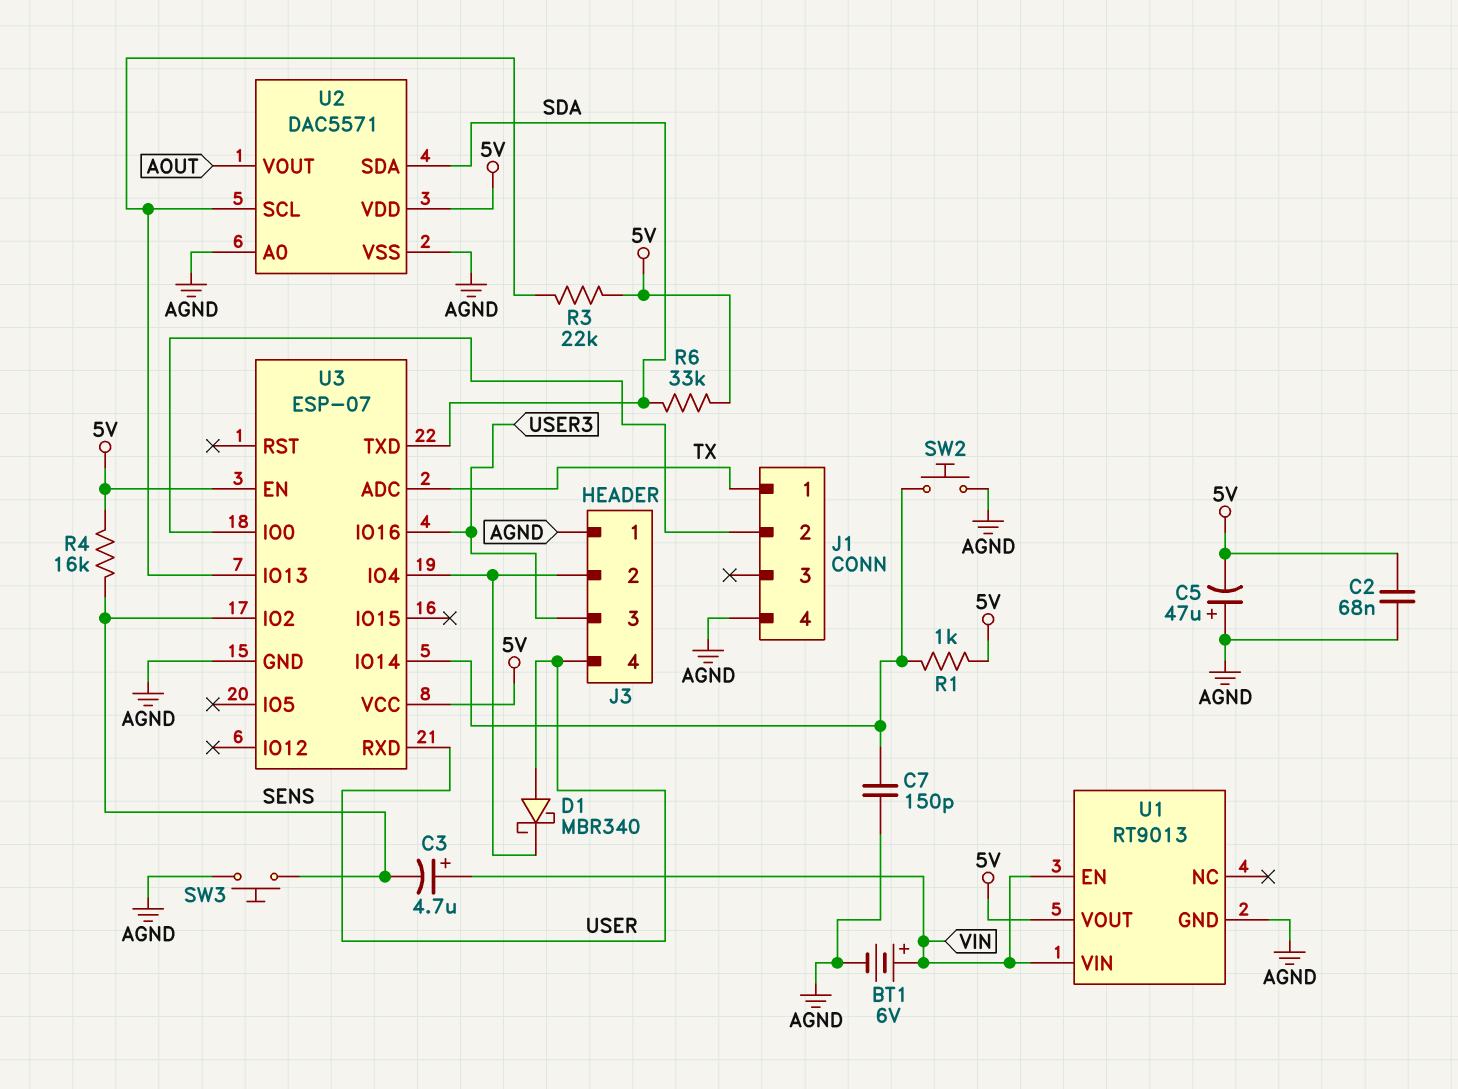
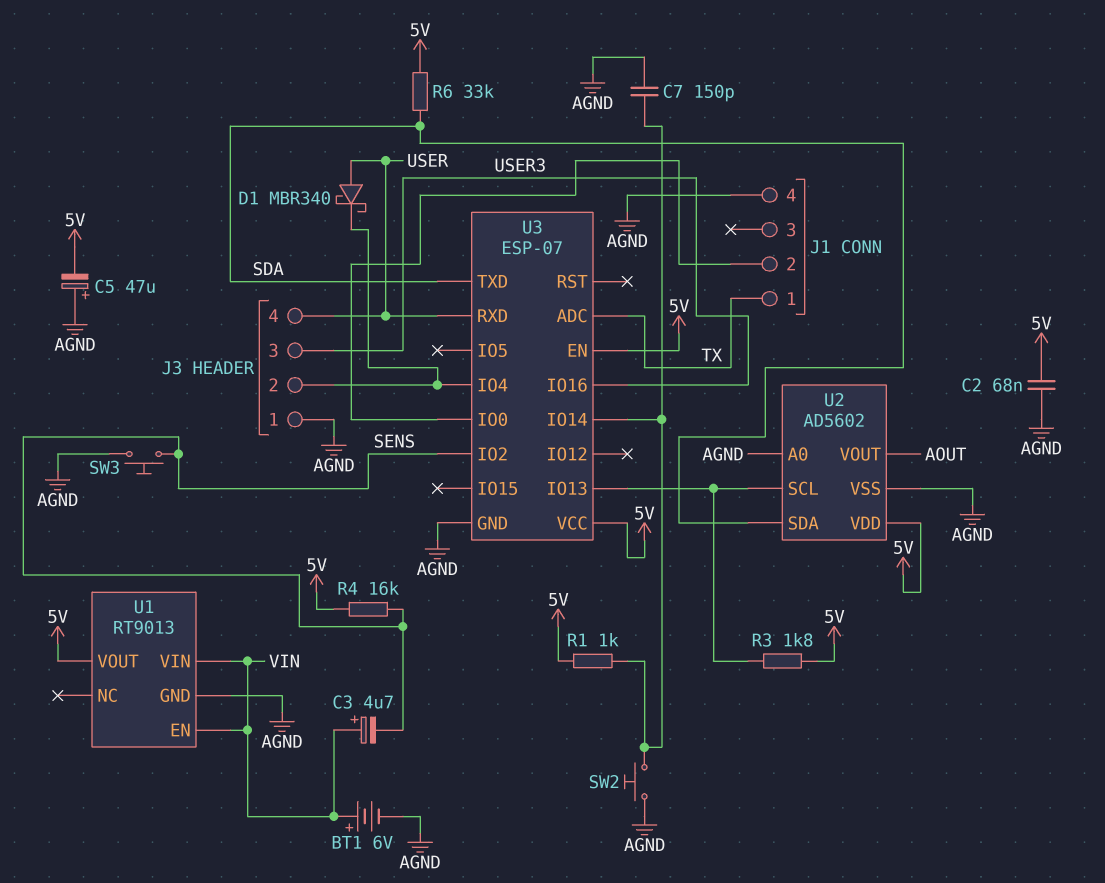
R3: 22k (5V, U2/SCL) -> 1.8k (5V, U2/SCL)
U2: DAC5571 -> AD5602

